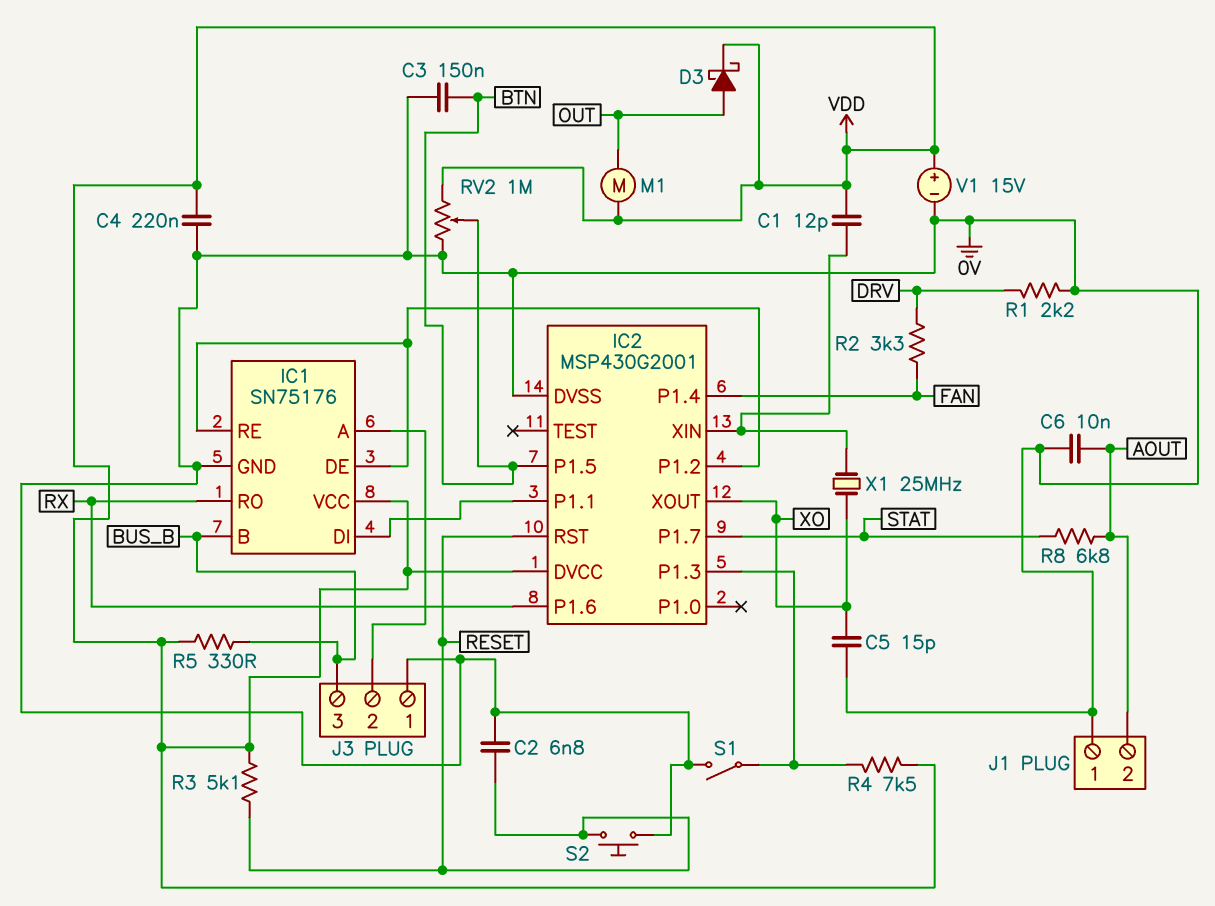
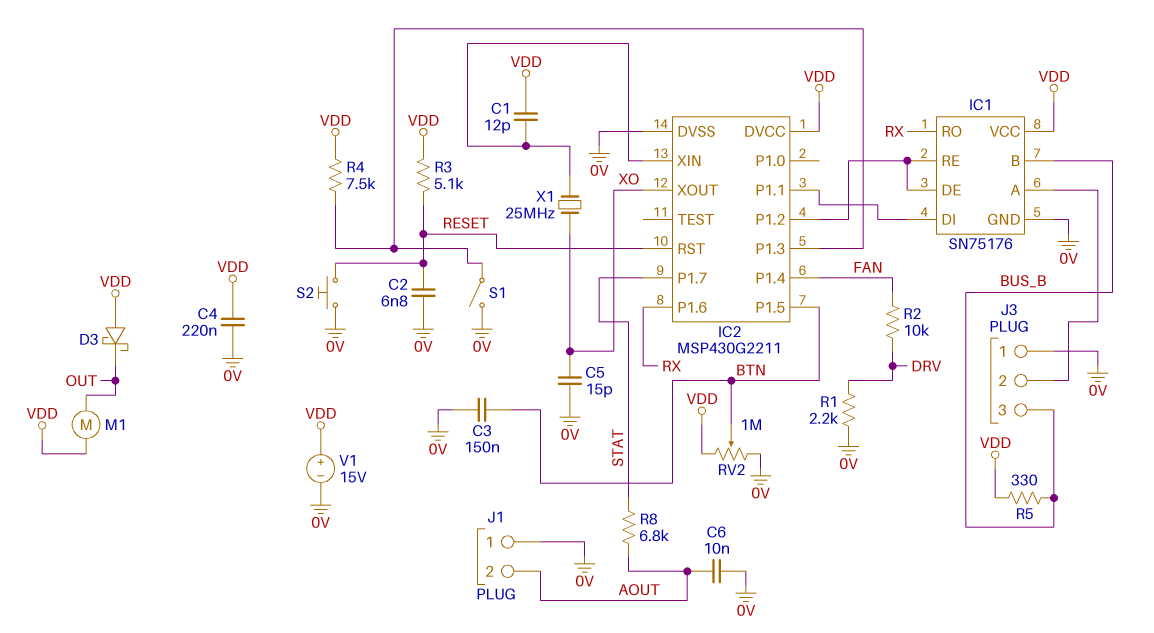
D3: schottky (A OUT, K VDD) -> schottky (A VDD, K OUT)
IC2: MSP430G2001 -> MSP430G2211
R2: 3.3k (DRV, FAN) -> 10k (DRV, FAN)

